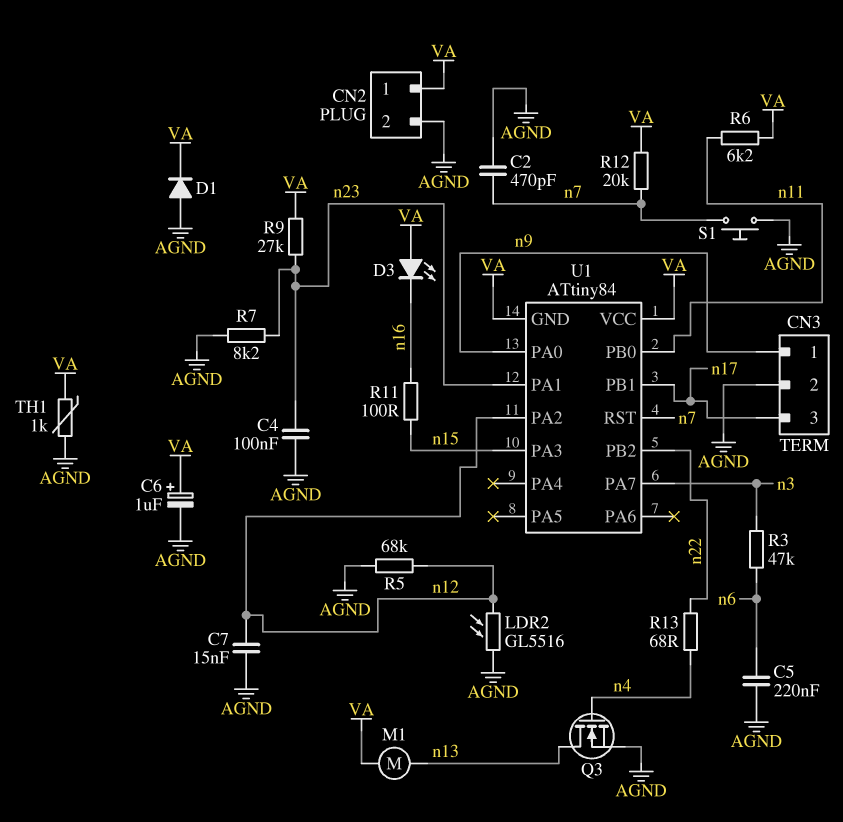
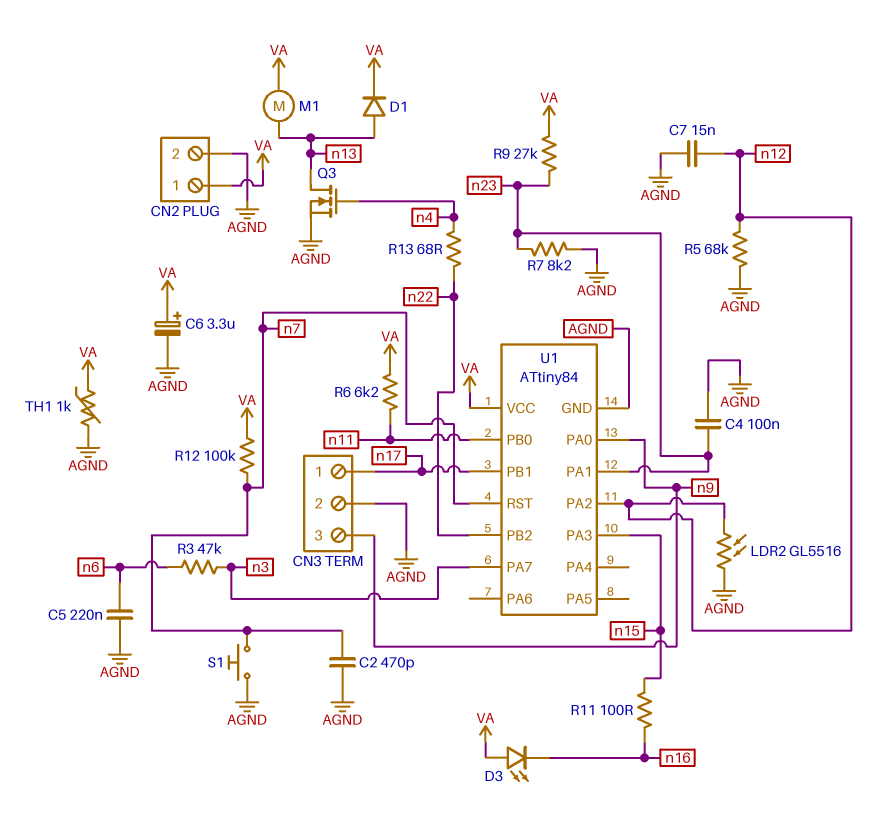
C6: 1uF (plus VA, minus AGND) -> 3.3uF (plus VA, minus AGND)
CN3 pin 1: n9 -> n17
CN3 pin 3: n17 -> n9
D1: diode (A AGND, K VA) -> diode (A n13, K VA)
R12: 20k (VA, n7) -> 100k (VA, n7)
U1 pin GND: VA -> AGND

